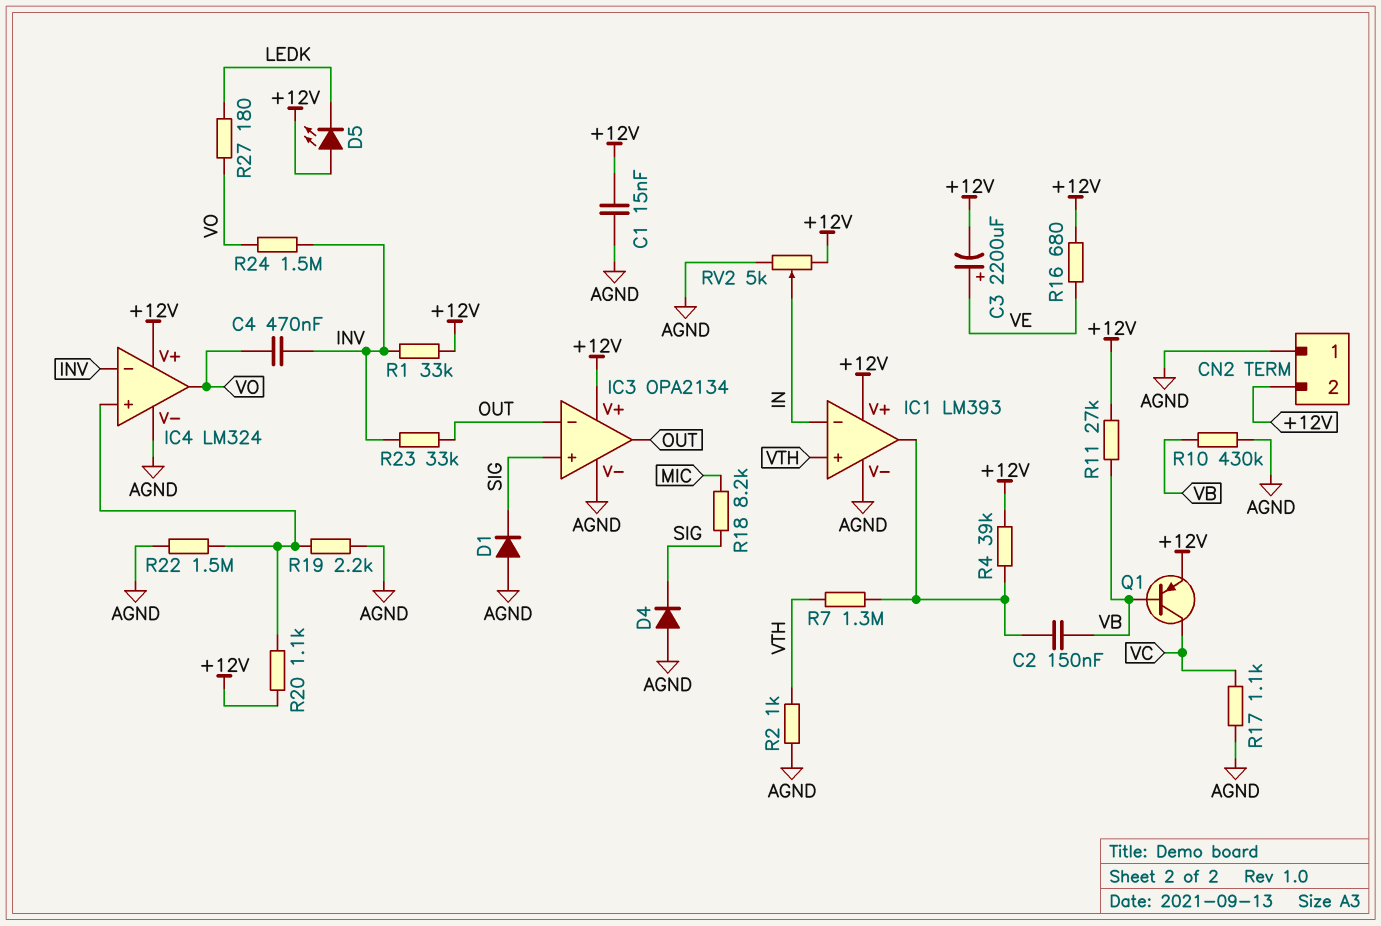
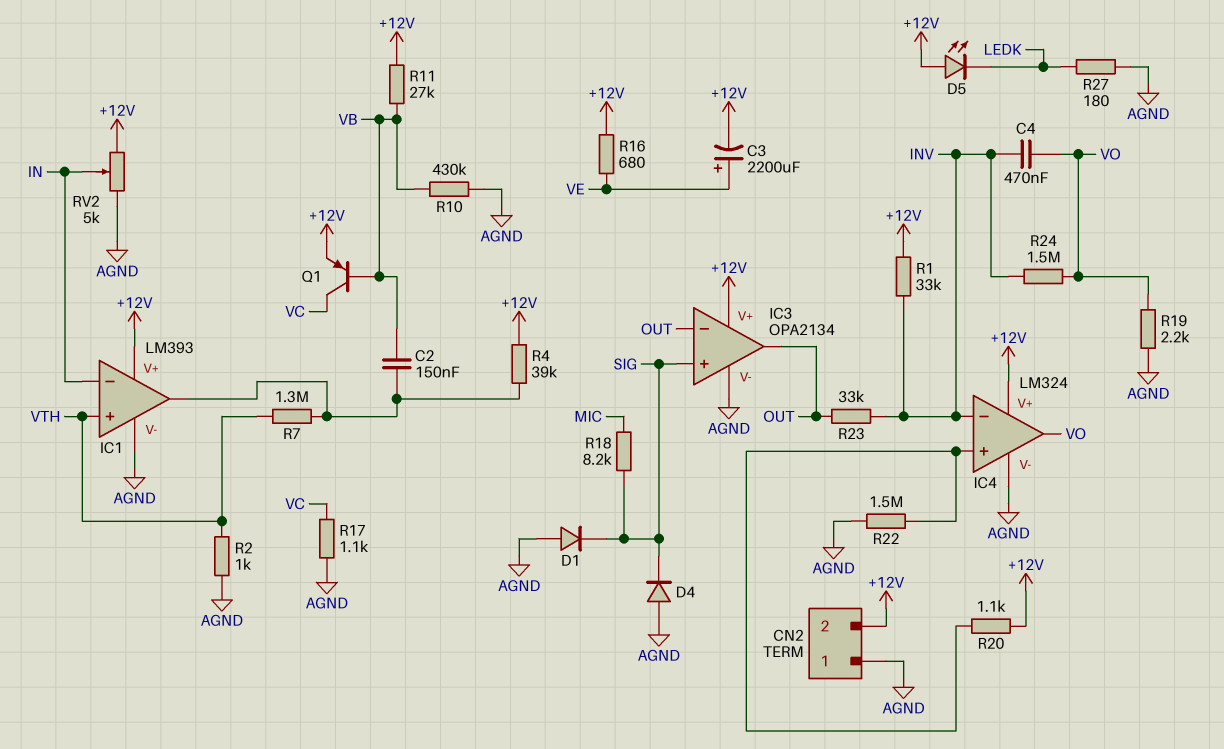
C1: 15nF (+12V, AGND) -> none
R19: 2.2k (AGND, IC4/in+) -> 2.2k (AGND, VO)
R27: 180 (LEDK, VO) -> 180 (AGND, LEDK)

